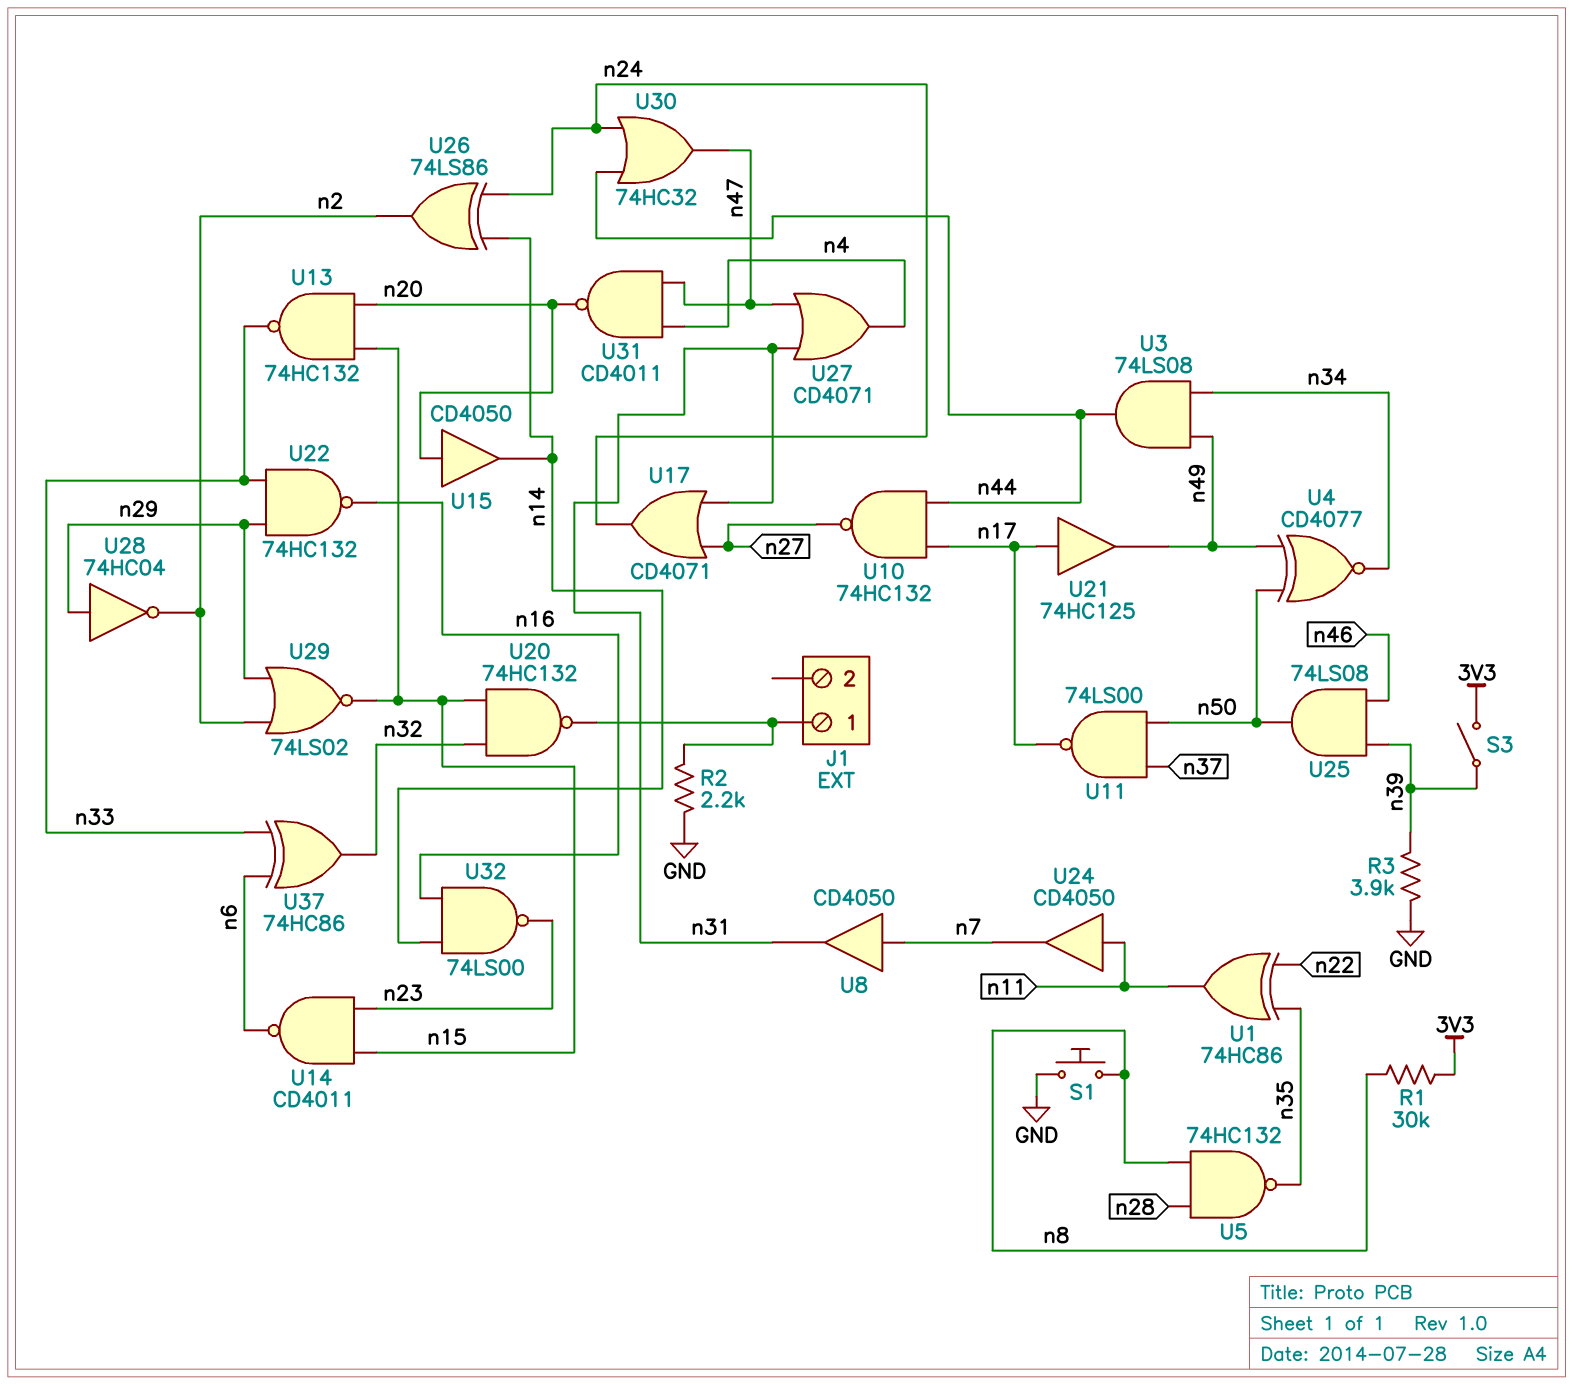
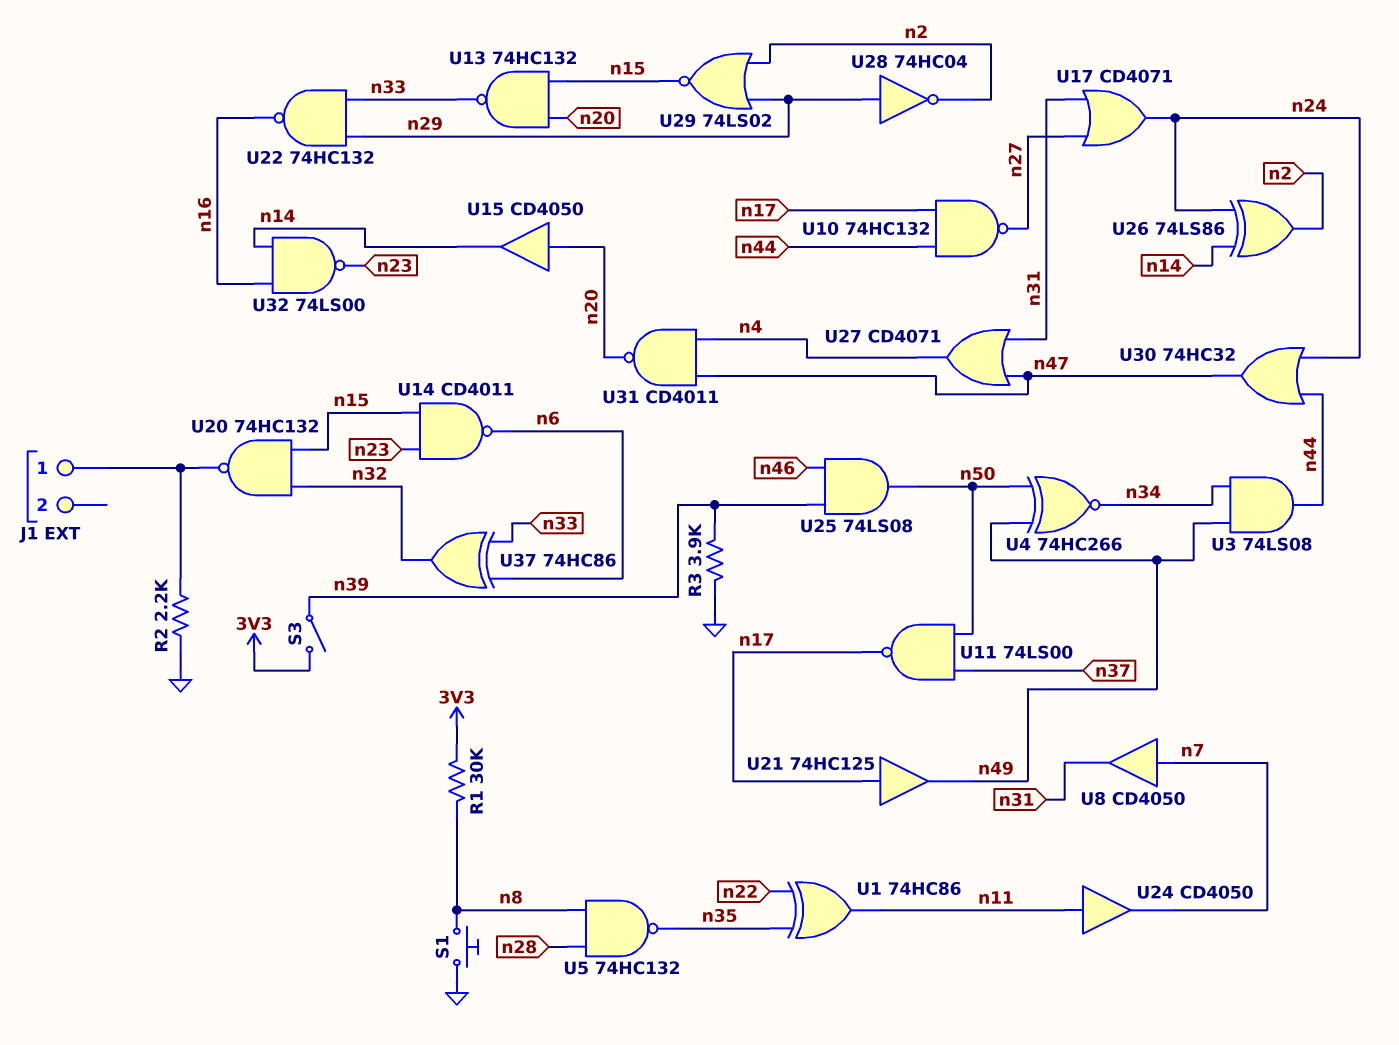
U4: XNOR CD4077 (in n49, in n50, out n34) -> XNOR 74HC266 (in n49, in n50, out n34)

